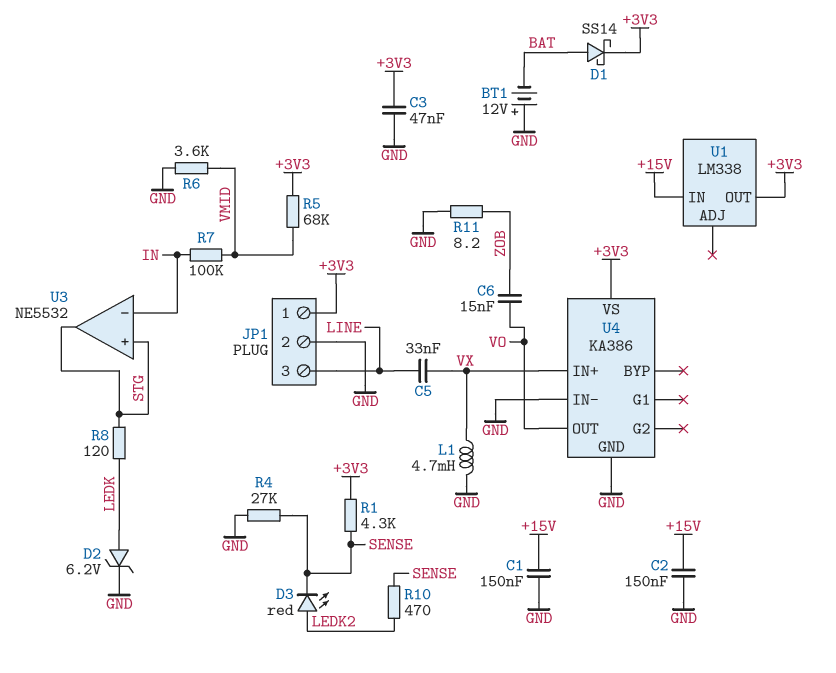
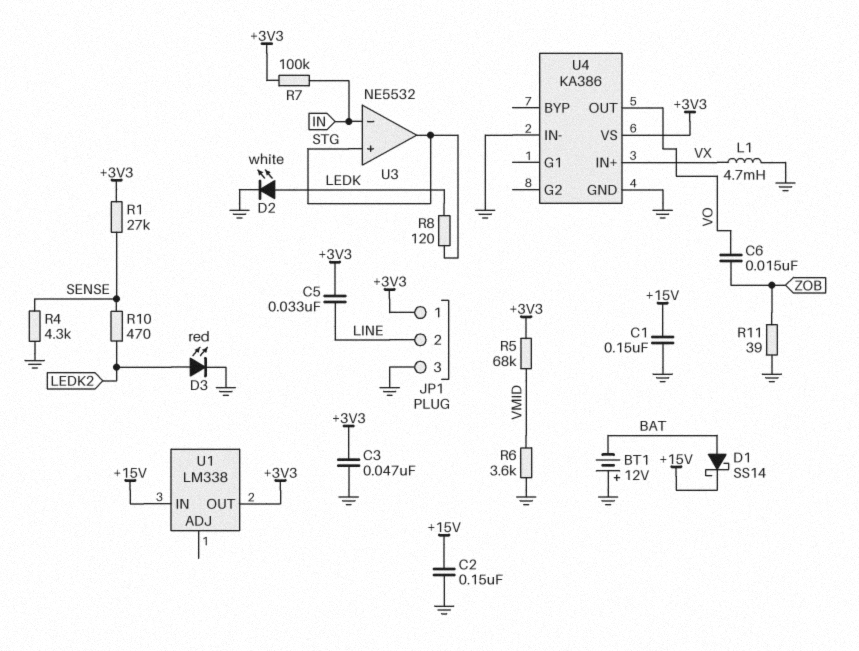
C5: 33nF (LINE, VX) -> 33nF (+3V3, LINE)
D1: schottky SS14 (A BAT, K +3V3) -> schottky SS14 (A BAT, K +15V)
D2: zener 6.2V (A LEDK, K GND) -> LED white (A LEDK, K GND)
D3: LED red (A LEDK2, K SENSE) -> LED red (A LEDK2, K GND)
JP1 pin 2: GND -> LINE
JP1 pin 3: LINE -> GND
R1: 4.3k (+3V3, SENSE) -> 27k (+3V3, SENSE)
R4: 27k (GND, SENSE) -> 4.3k (GND, SENSE)
R7: 100k (IN, VMID) -> 100k (+3V3, IN)
R11: 8.2 (GND, ZOB) -> 39 (GND, ZOB)

